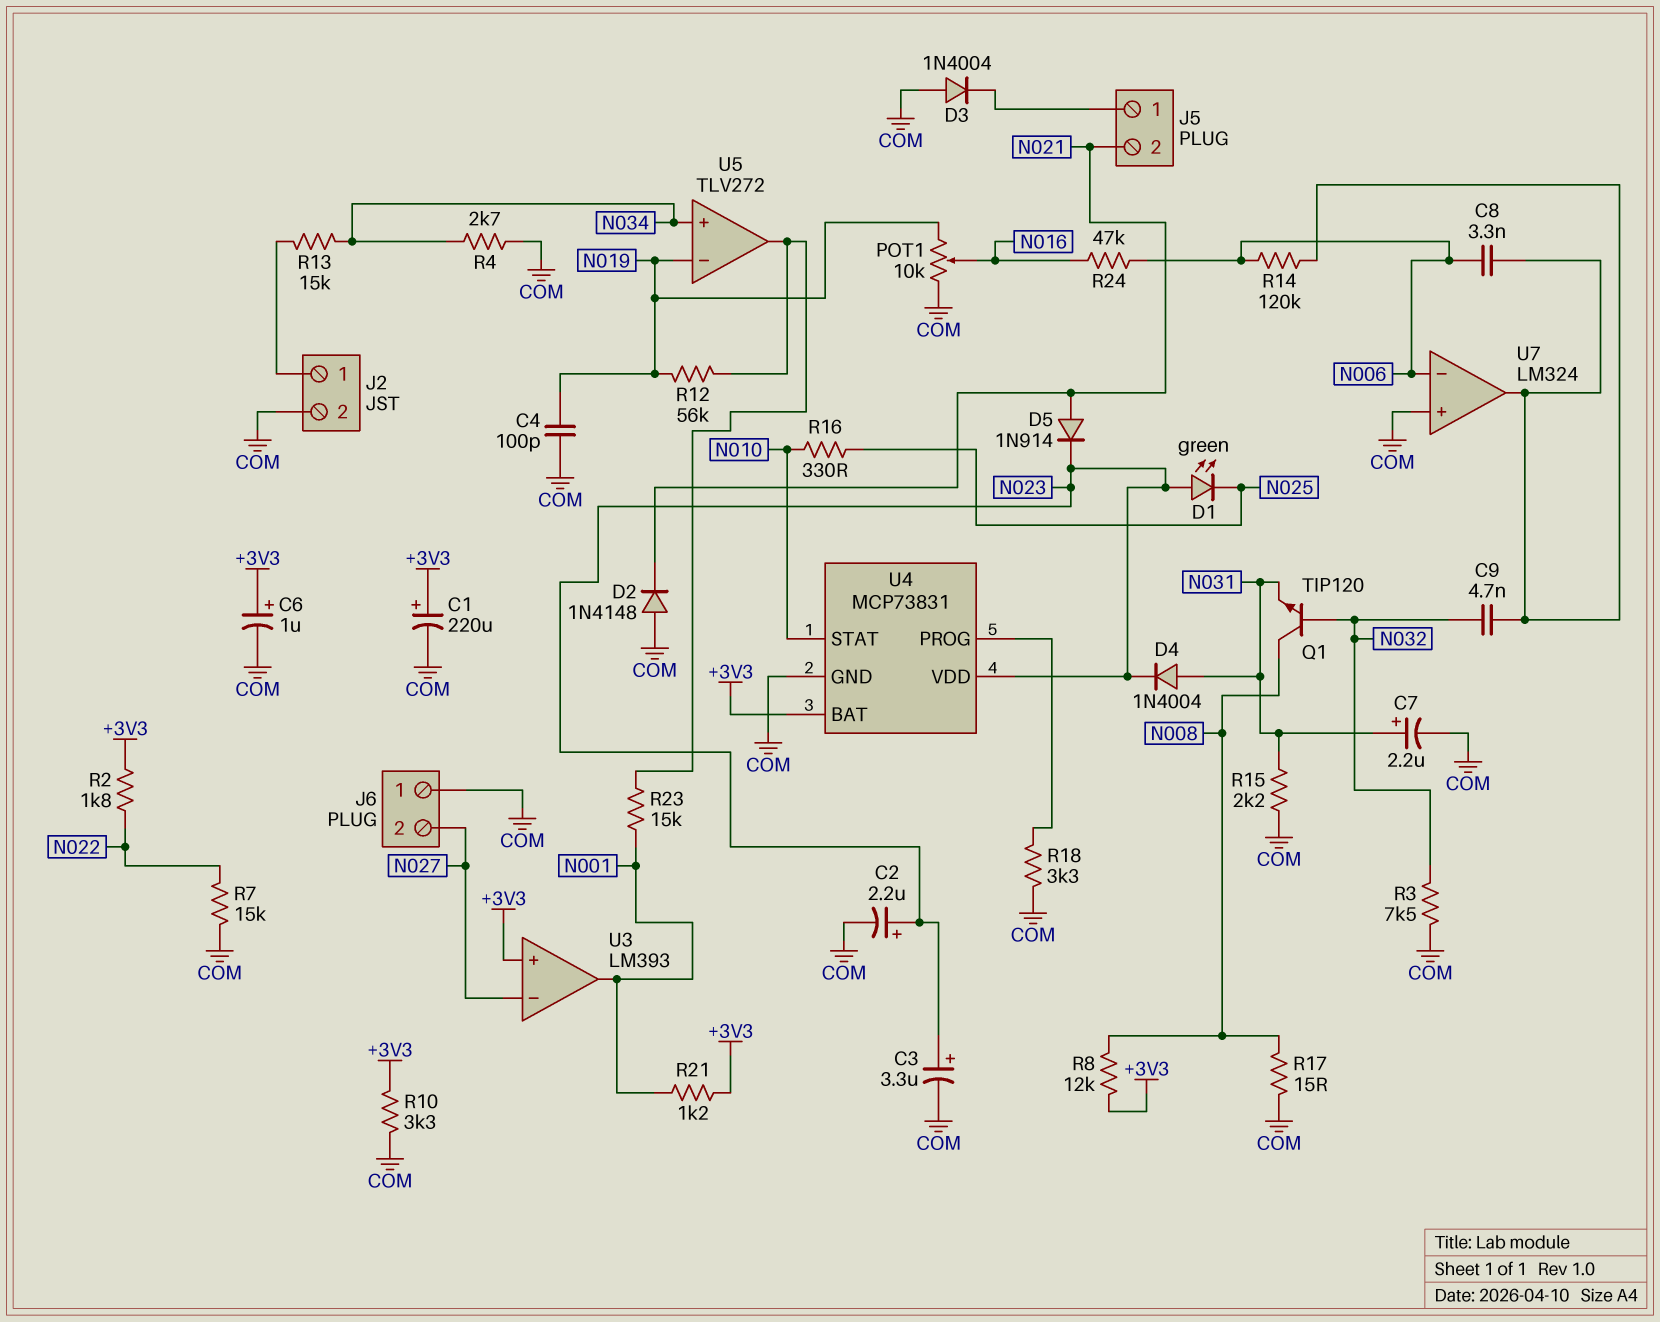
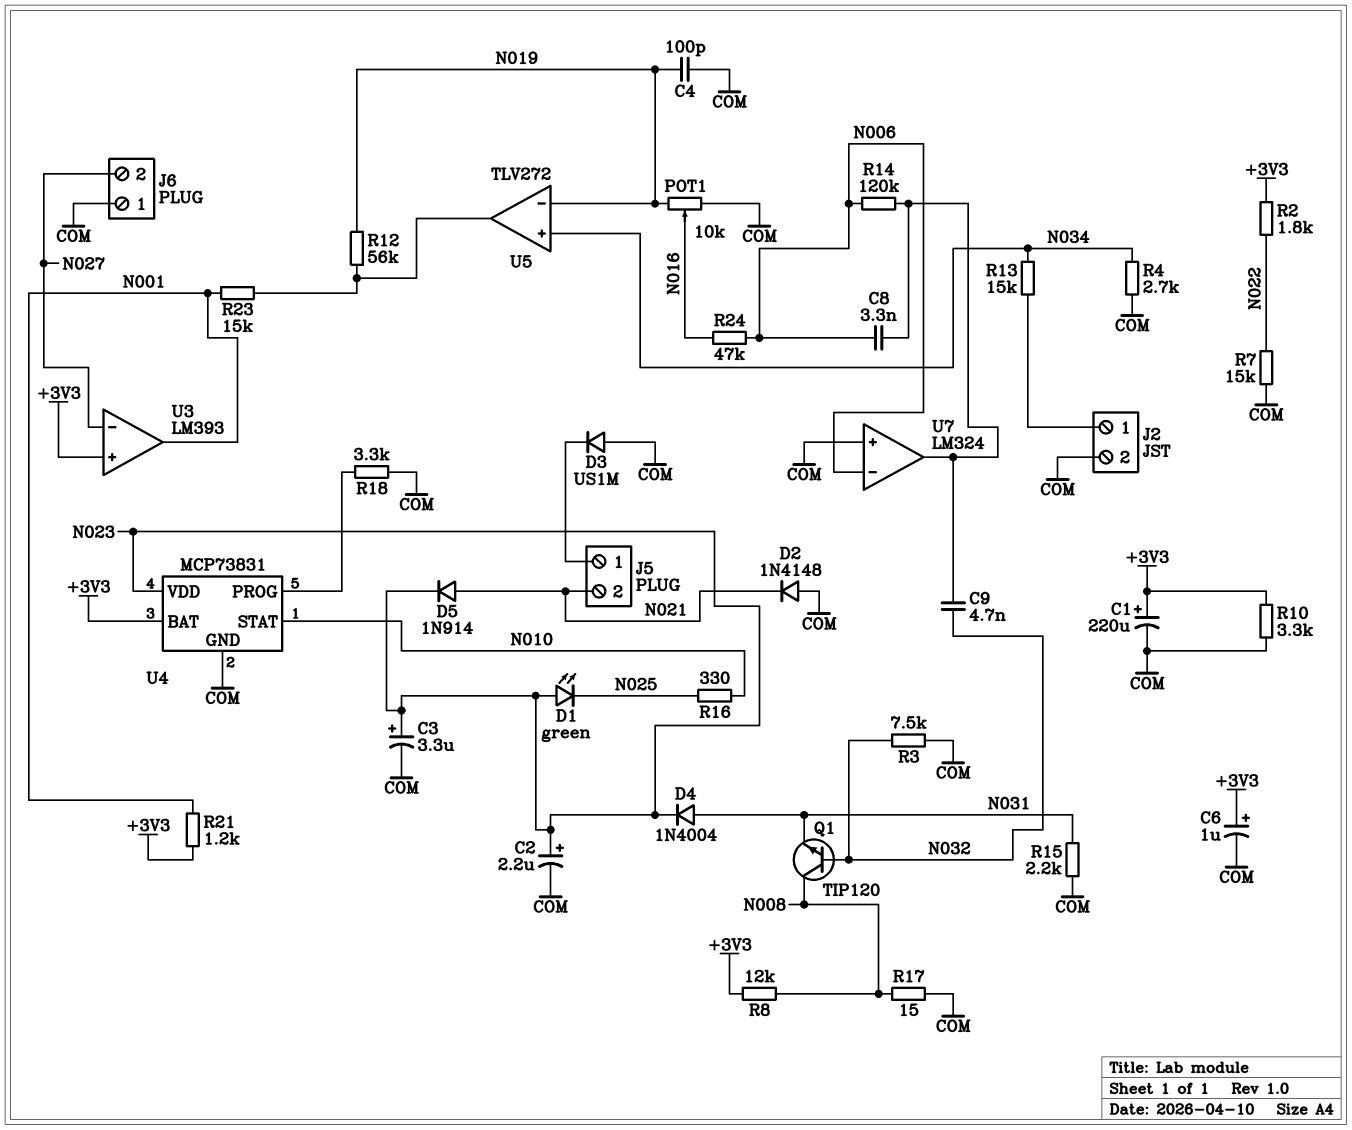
C7: 2.2uF (plus N031, minus COM) -> none
D3: diode 1N4004 (A COM, K J5/1) -> diode US1M (A COM, K J5/1)

